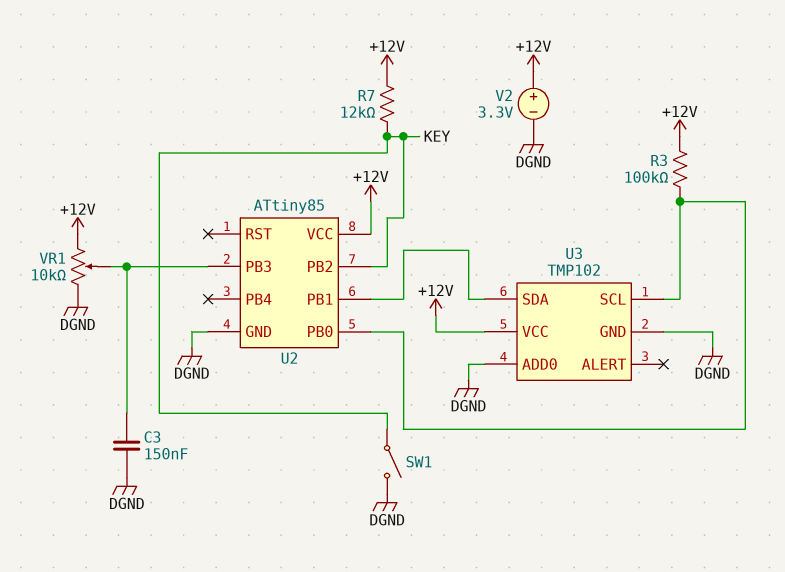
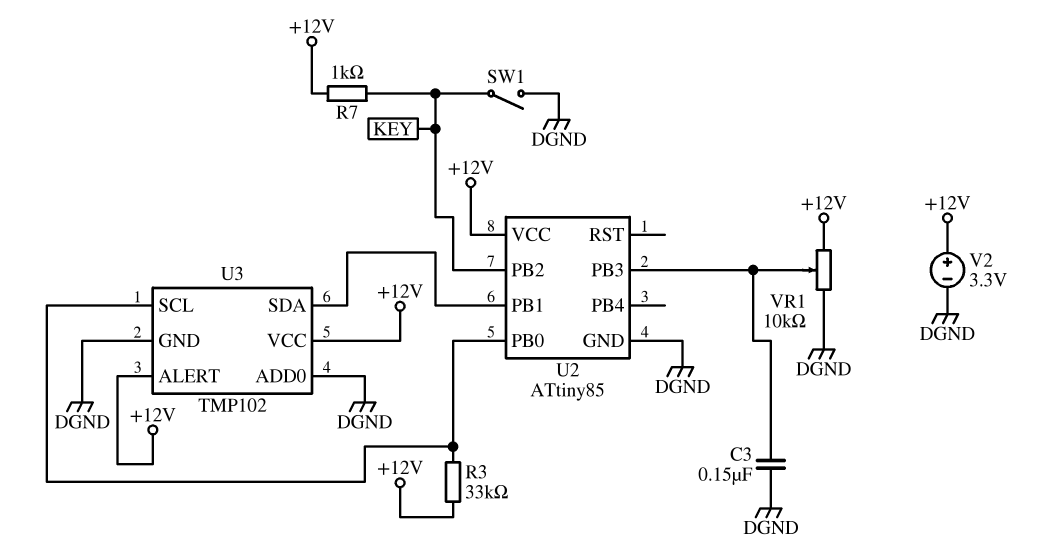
R3: 100k (+12V, U2/PB0) -> 33k (+12V, U2/PB0)
R7: 12k (+12V, KEY) -> 1k (+12V, KEY)
U3 pin ALERT: none -> +12V

